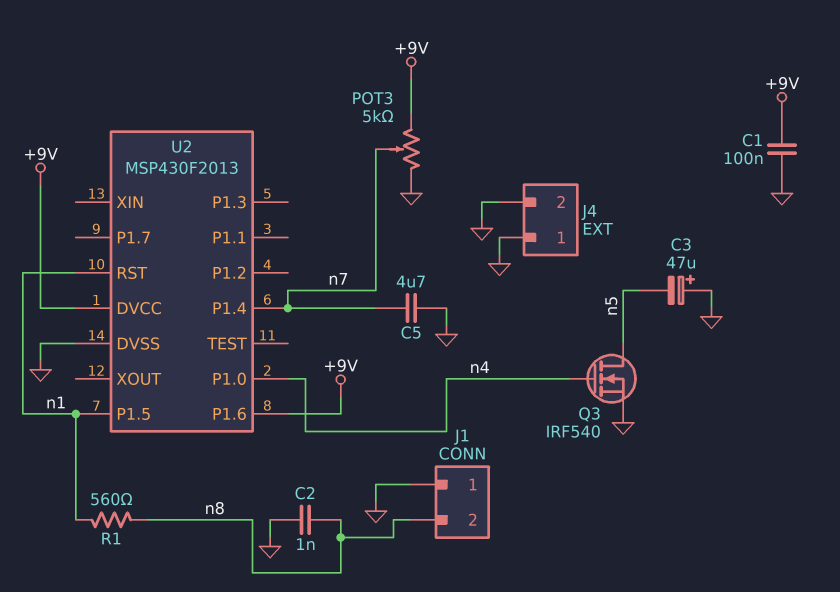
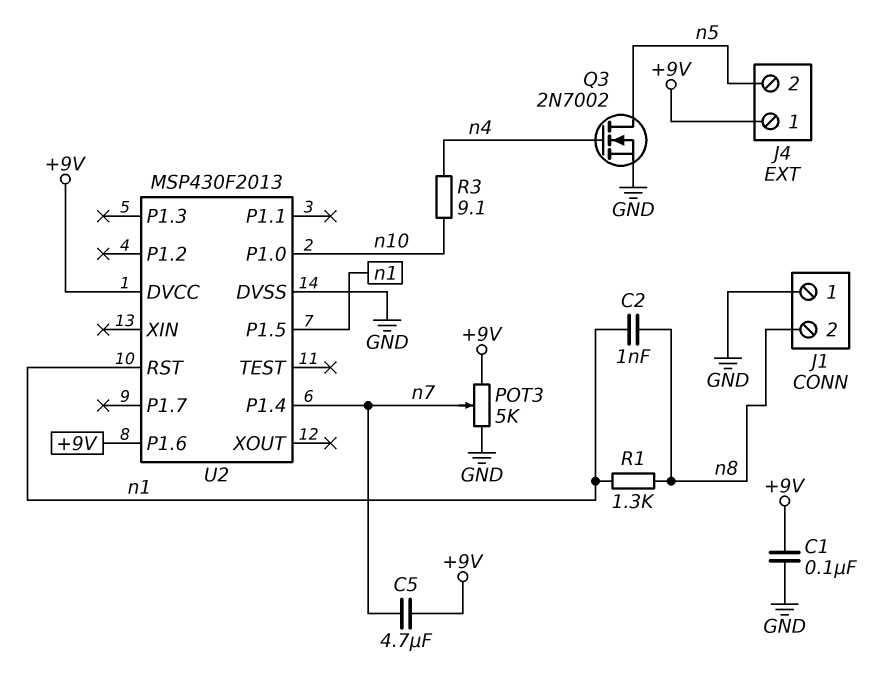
C2: 1nF (GND, n8) -> 1nF (n1, n8)
C3: 47uF (plus GND, minus n5) -> none
C5: 4.7uF (GND, n7) -> 4.7uF (+9V, n7)
J4 pin 1: GND -> +9V
J4 pin 2: GND -> n5
Q3: NMOS IRF540 (G n4, D n5, S GND) -> NMOS 2N7002 (G n4, D n5, S GND)
R1: 560 (n1, n8) -> 1.3k (n1, n8)
R3: none -> 9.1 (n4, n10)
U2 pin P1.0: n4 -> n10

